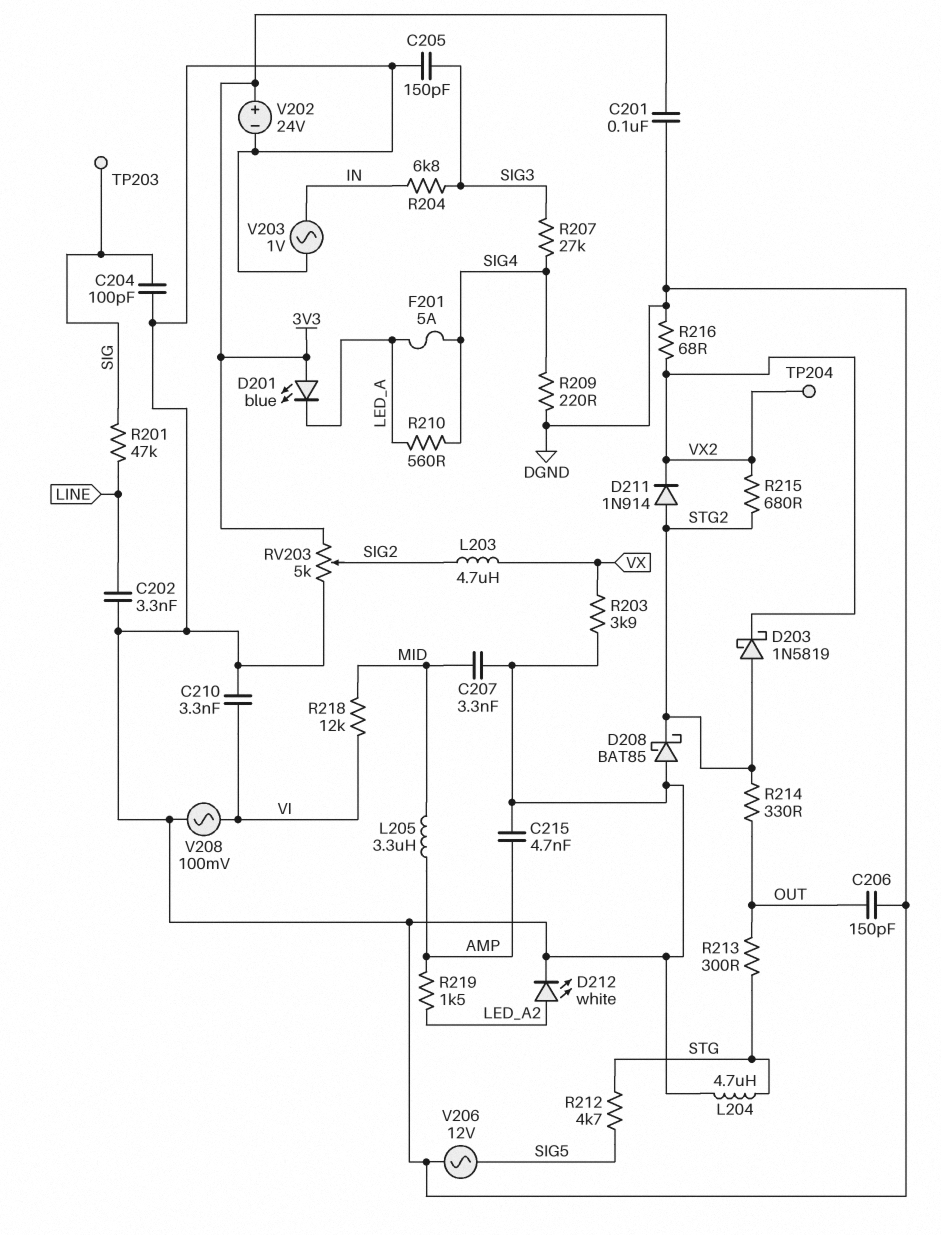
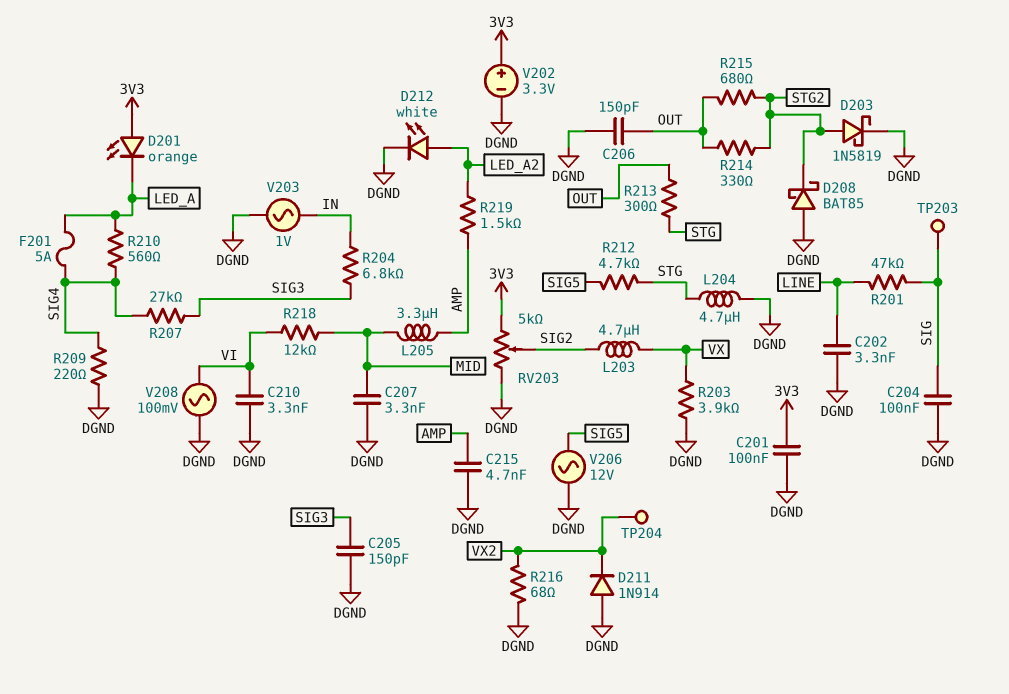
C204: 100pF (DGND, SIG) -> 100nF (DGND, SIG)
D201: LED blue (A 3V3, K LED_A) -> LED orange (A 3V3, K LED_A)
D203: schottky 1N5819 (A STG2, K VX2) -> schottky 1N5819 (A STG2, K DGND)
D211: diode 1N914 (A STG2, K VX2) -> diode 1N914 (A DGND, K VX2)
R215: 680 (STG2, VX2) -> 680 (OUT, STG2)
V202: 24V (plus 3V3, minus DGND) -> 3.3V (plus 3V3, minus DGND)

